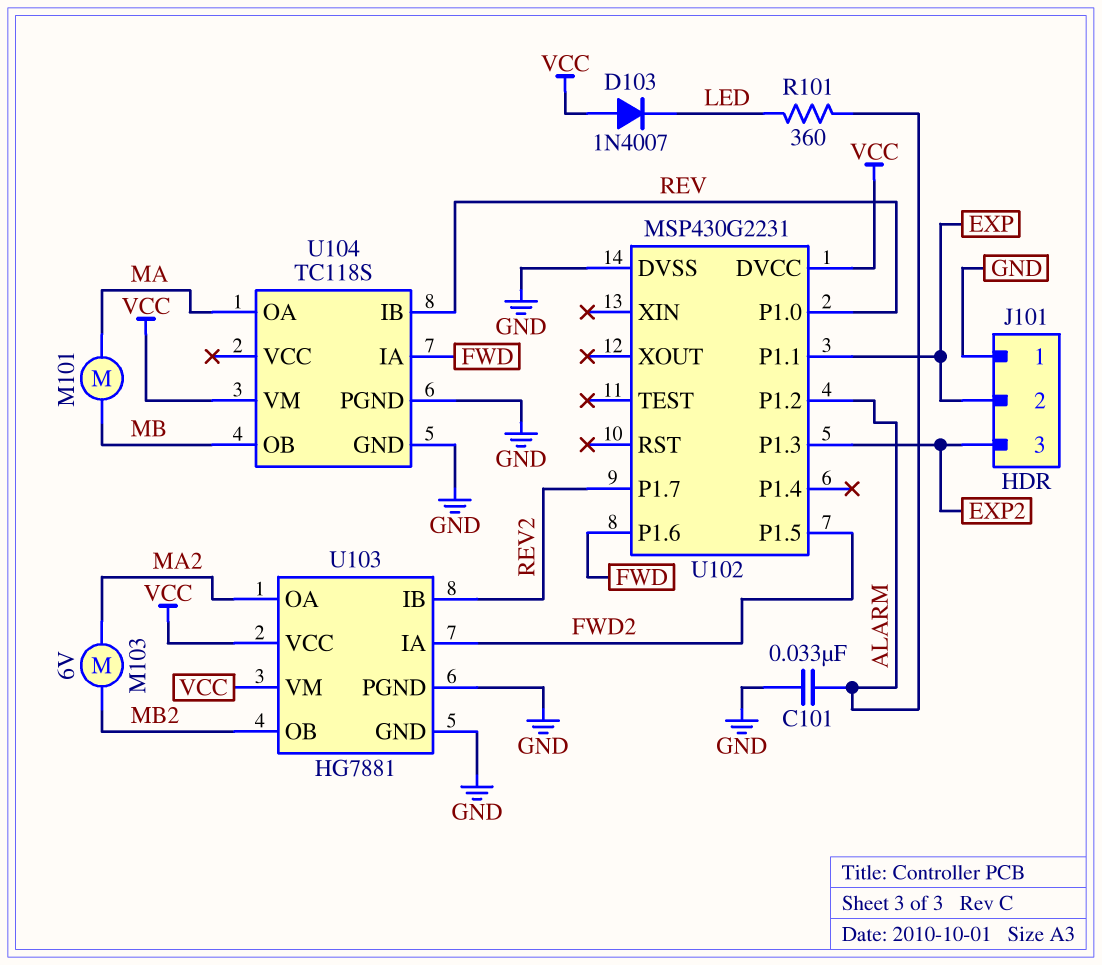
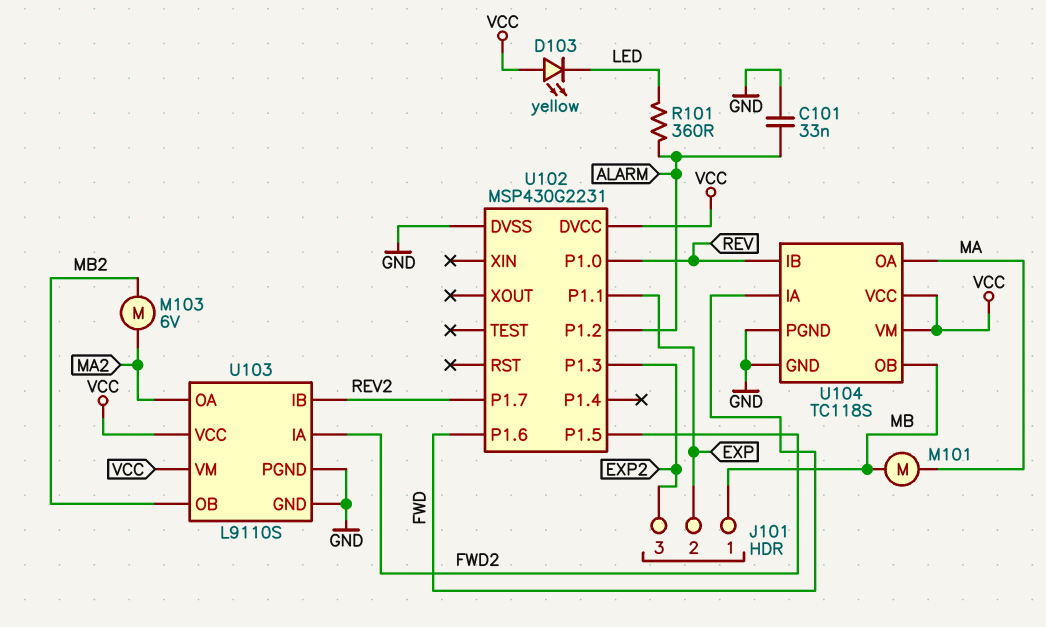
D103: diode 1N4007 (A VCC, K LED) -> LED yellow (A VCC, K LED)
J101 pin 1: GND -> MB
U103: HG7881 -> L9110S
U104 pin VCC: none -> VCC

